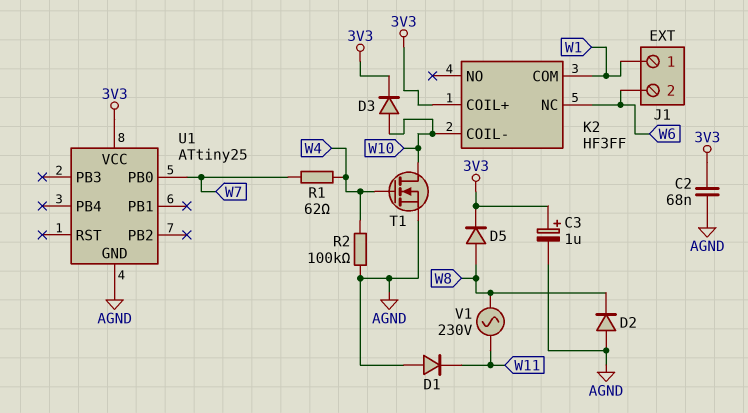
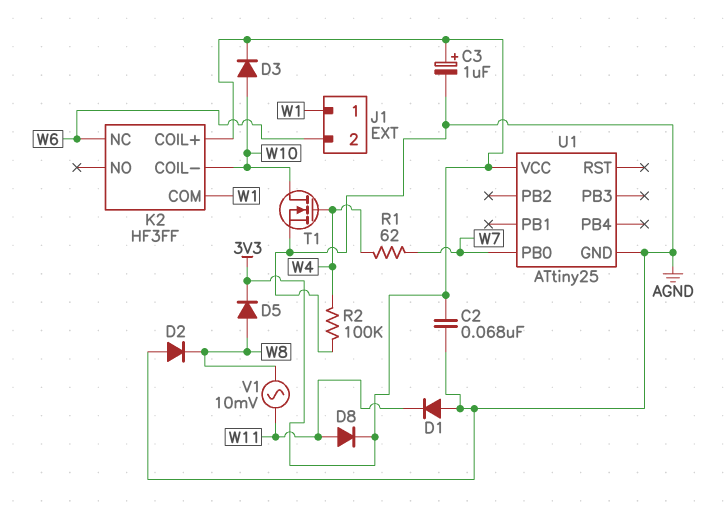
D8: none -> diode (A W11, K 3V3)
V1: AC 230V (W8, W11) -> AC 10mV (W8, W11)

